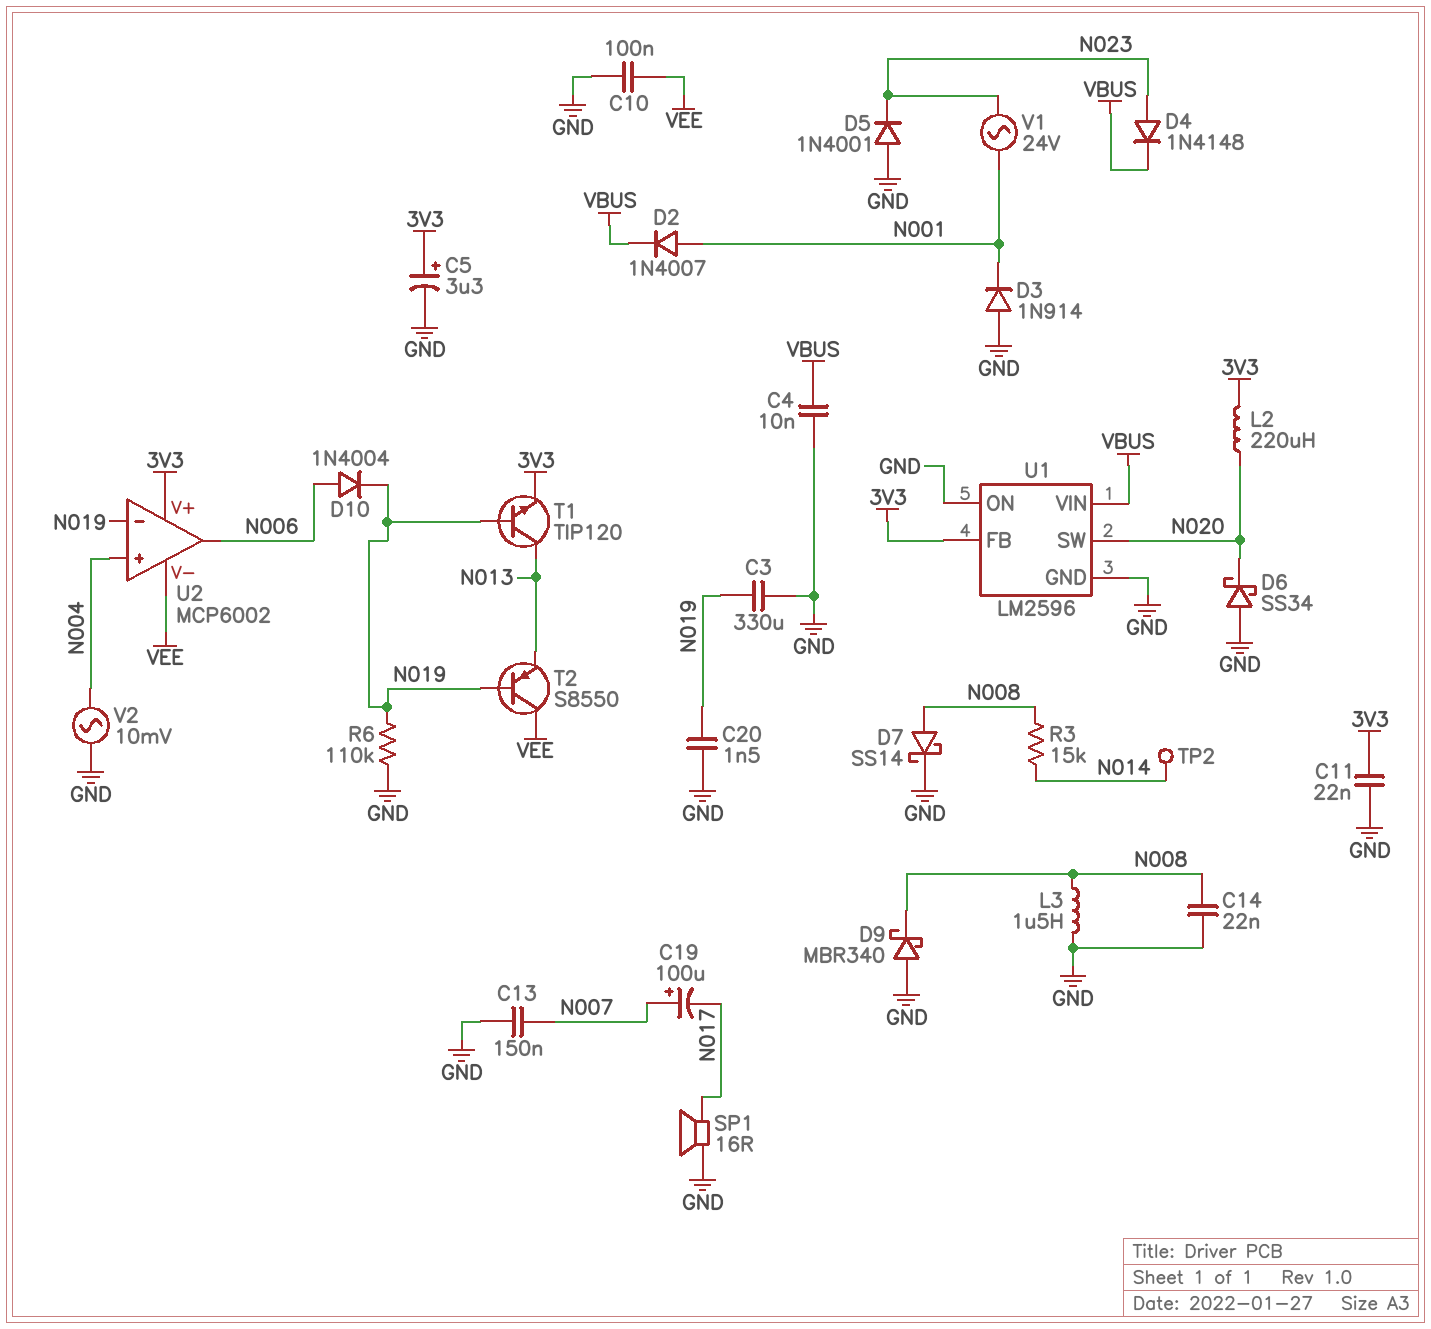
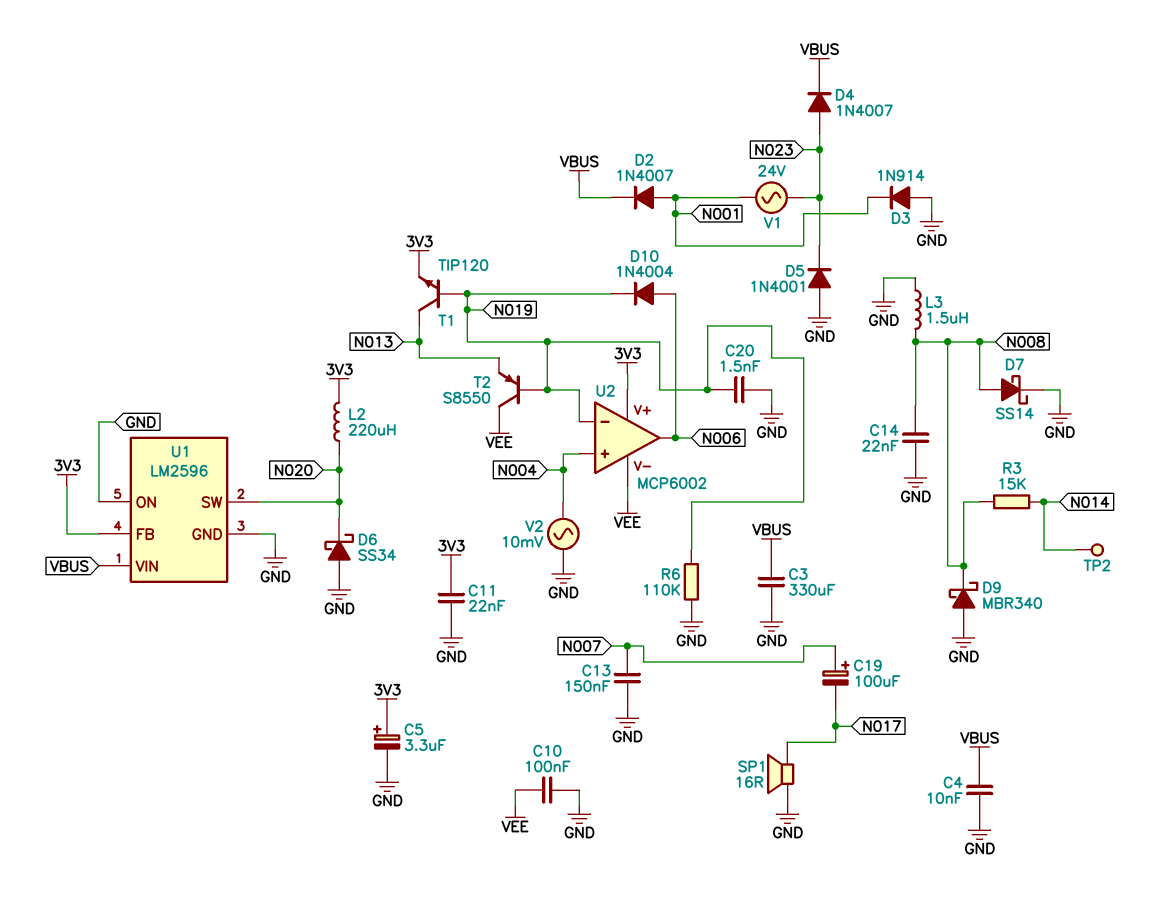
C3: 330uF (GND, N019) -> 330uF (GND, VBUS)
D4: diode 1N4148 (A N023, K VBUS) -> diode 1N4007 (A N023, K VBUS)

